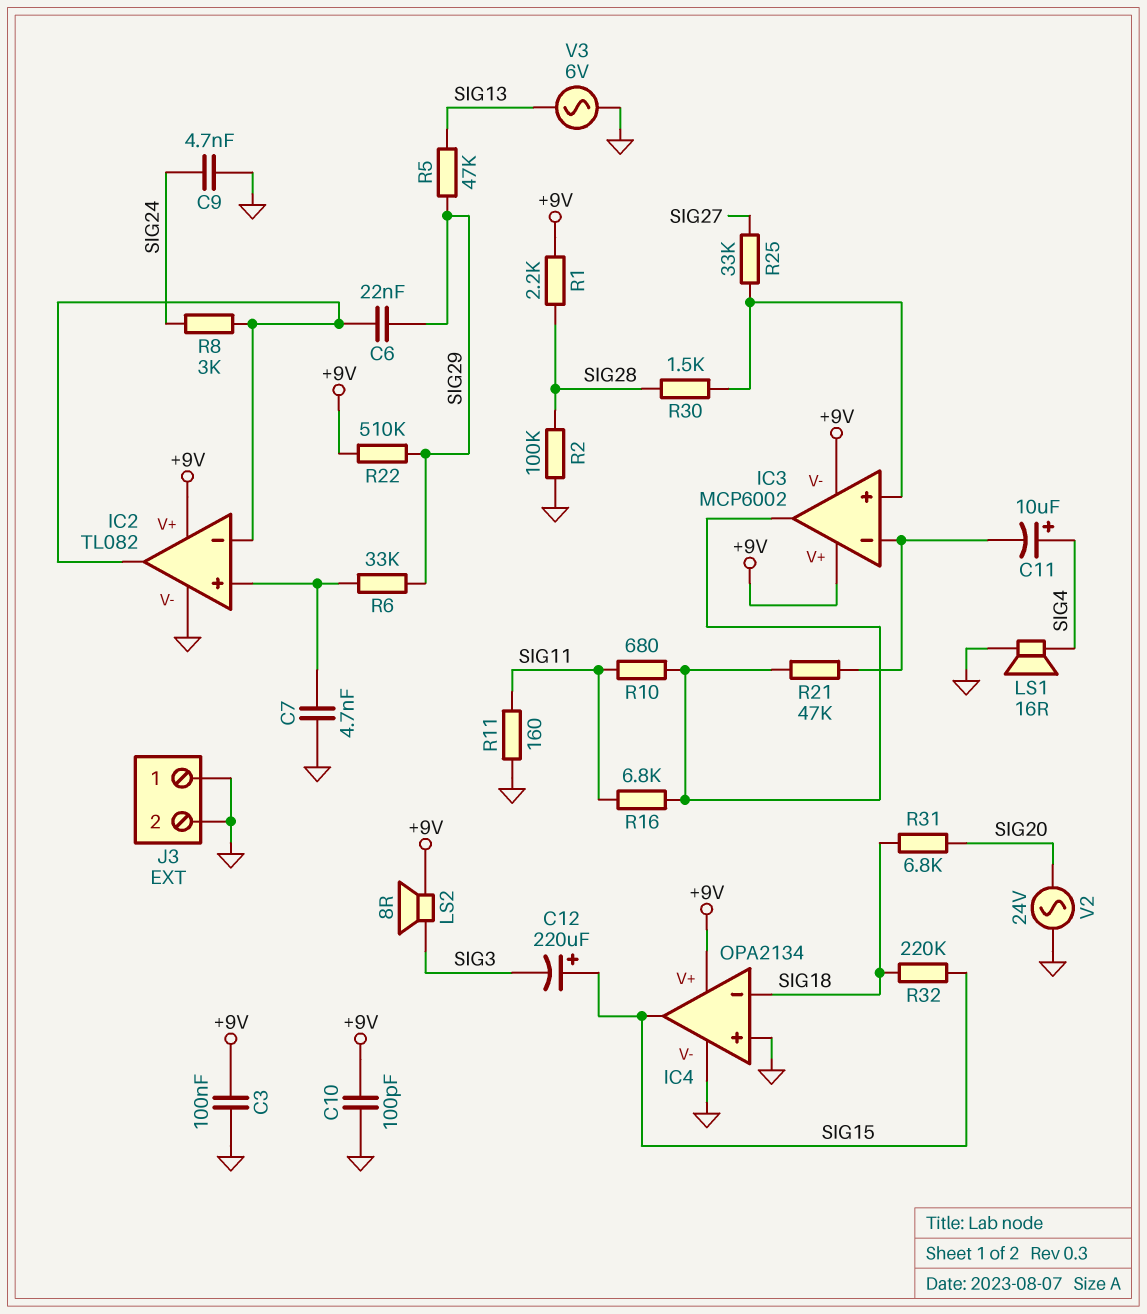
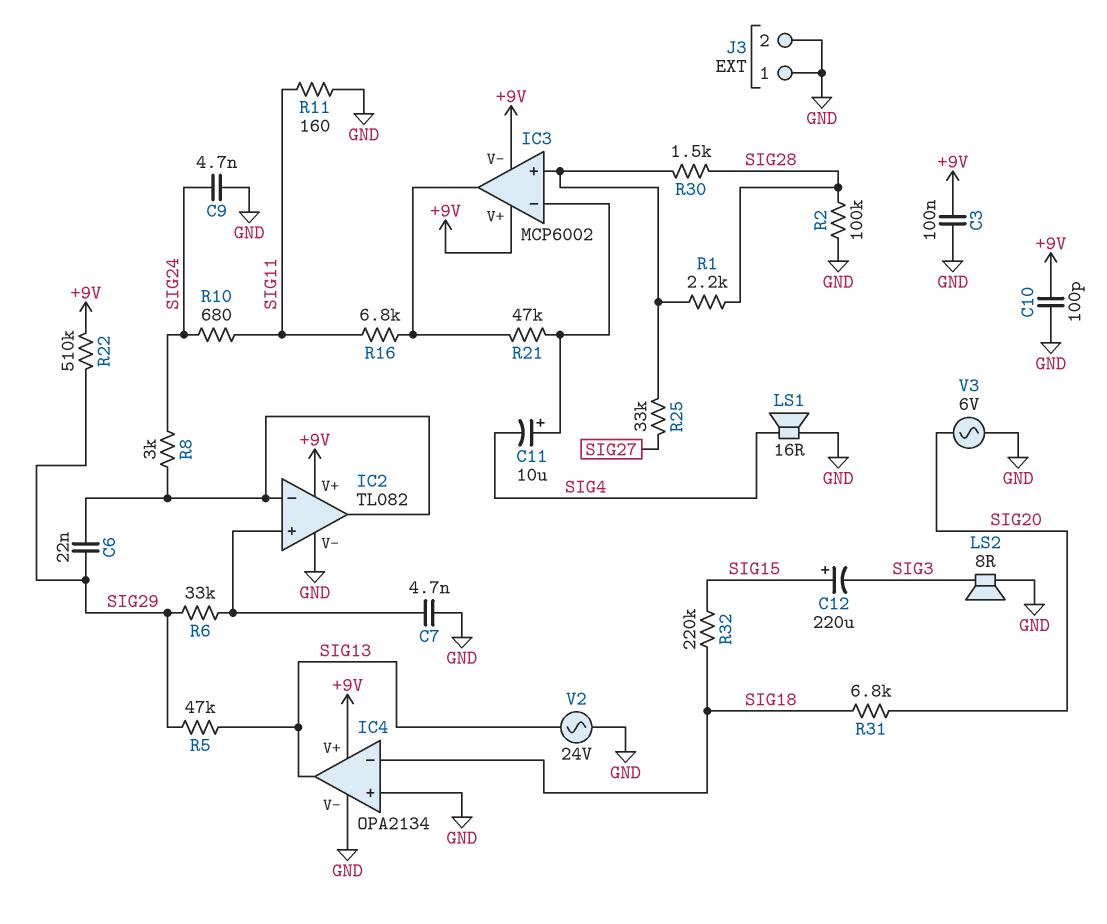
C11: 10uF (plus SIG4, minus IC3/in-) -> 10uF (plus IC3/in-, minus SIG4)
IC4 pin out: SIG15 -> SIG13
LS2: speaker 8R (+9V, SIG3) -> speaker 8R (GND, SIG3)
R1: 2.2k (+9V, SIG28) -> 2.2k (IC3/in+, SIG28)
R10: 680 (IC3/out, SIG11) -> 680 (SIG11, SIG24)
V2: AC 24V (GND, SIG20) -> AC 24V (GND, SIG13)
V3: AC 6V (GND, SIG13) -> AC 6V (GND, SIG20)

